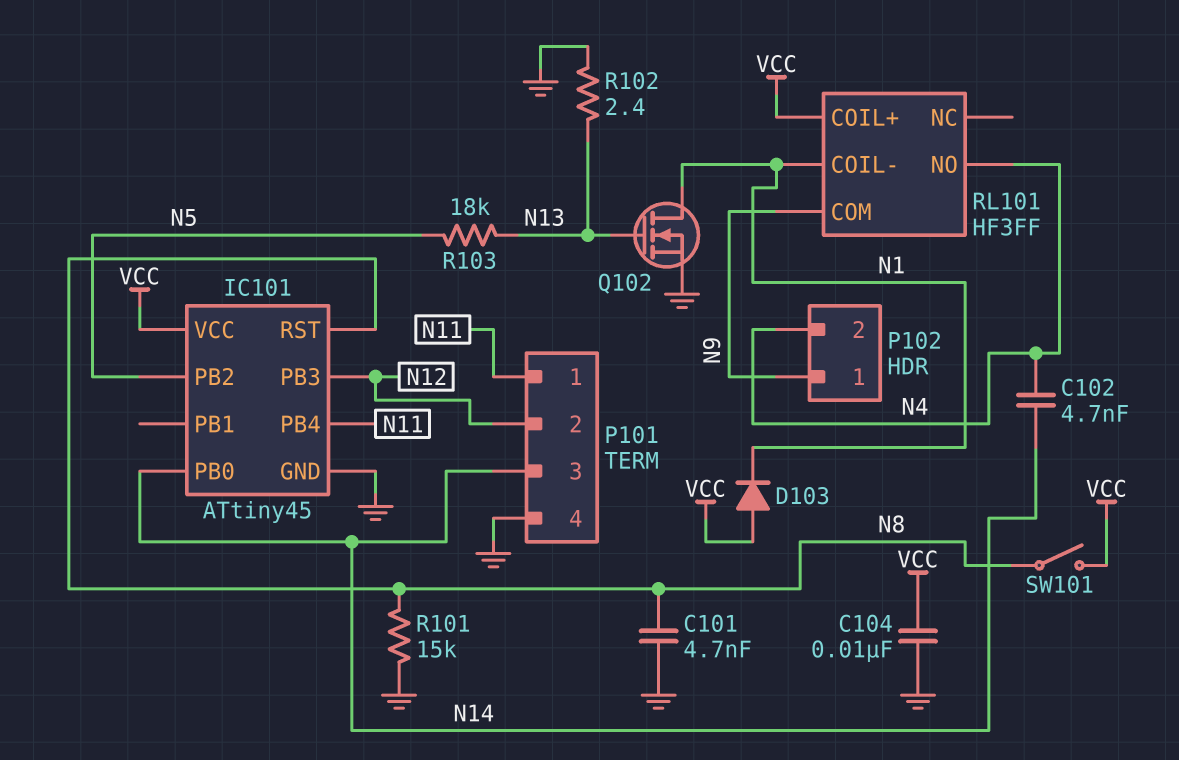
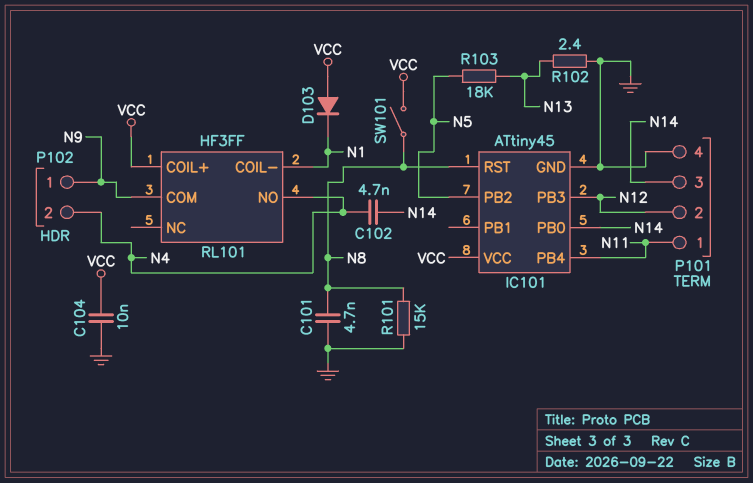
Q102: NMOS (G N13, D N1, S GND) -> none

